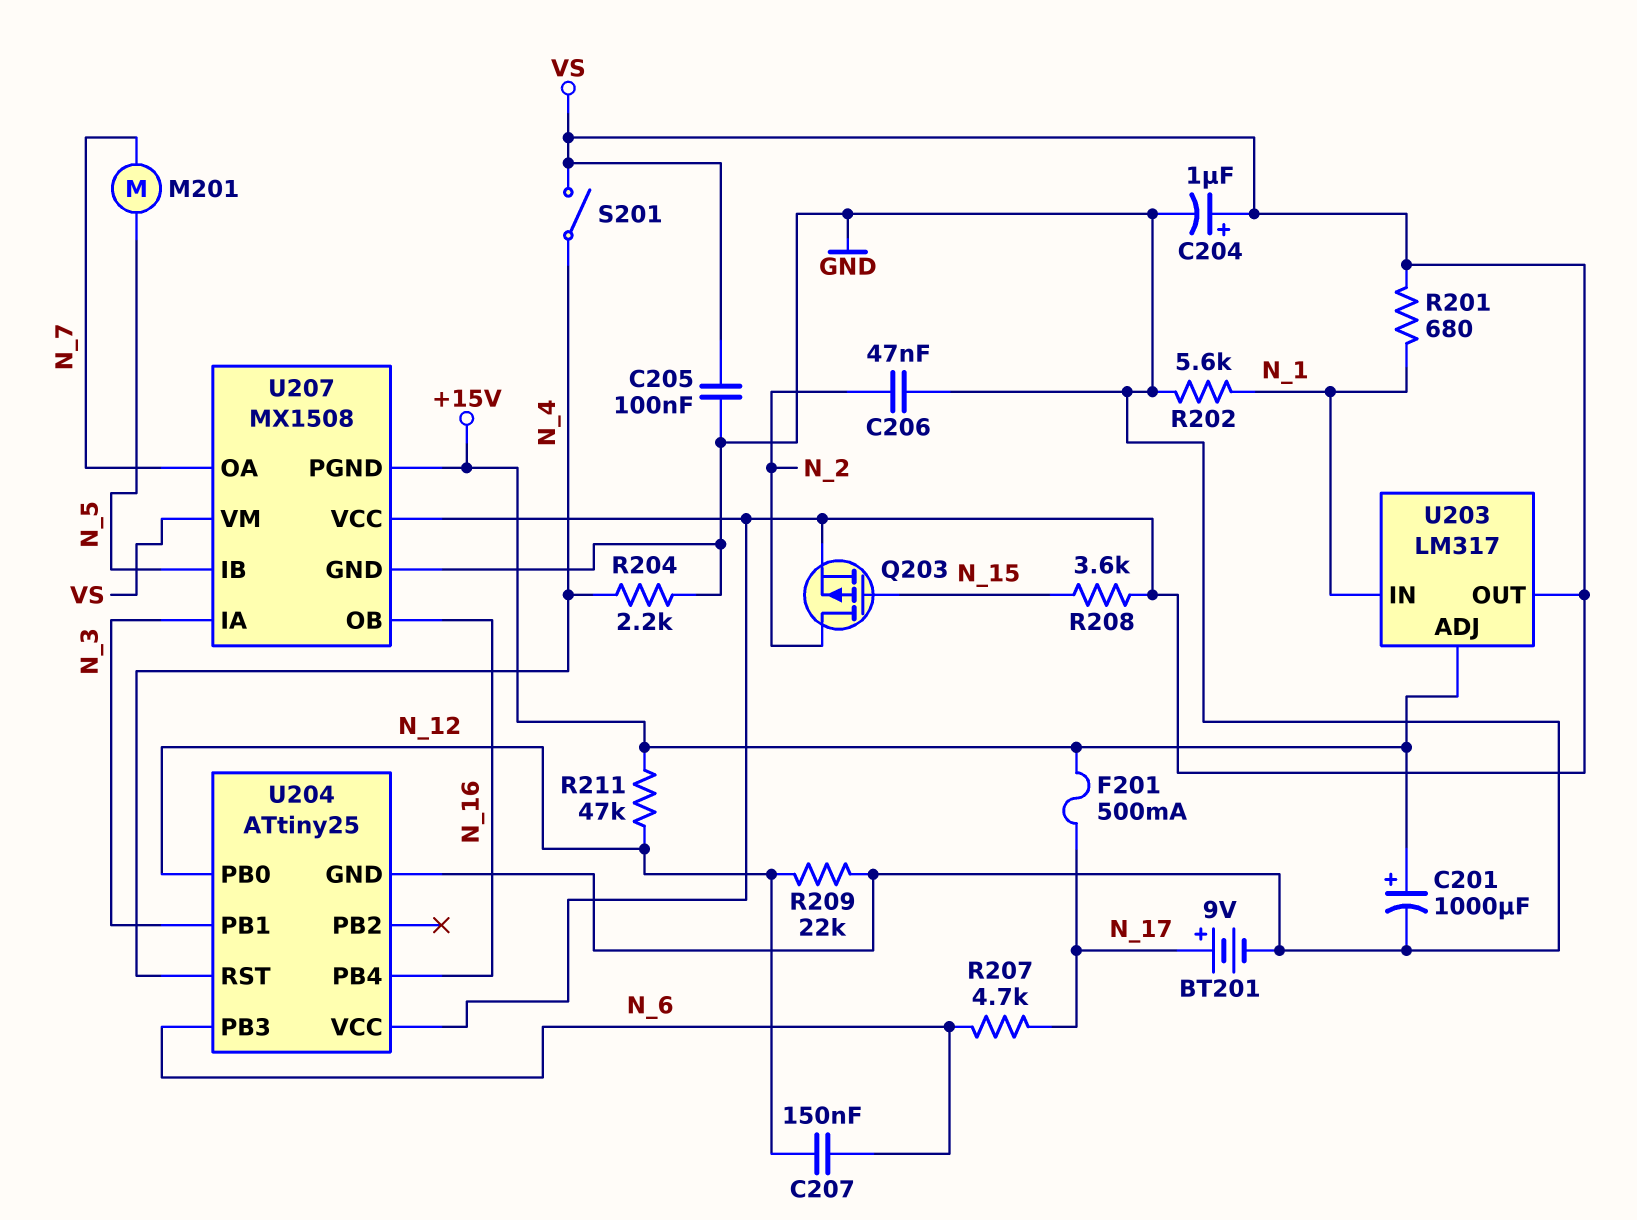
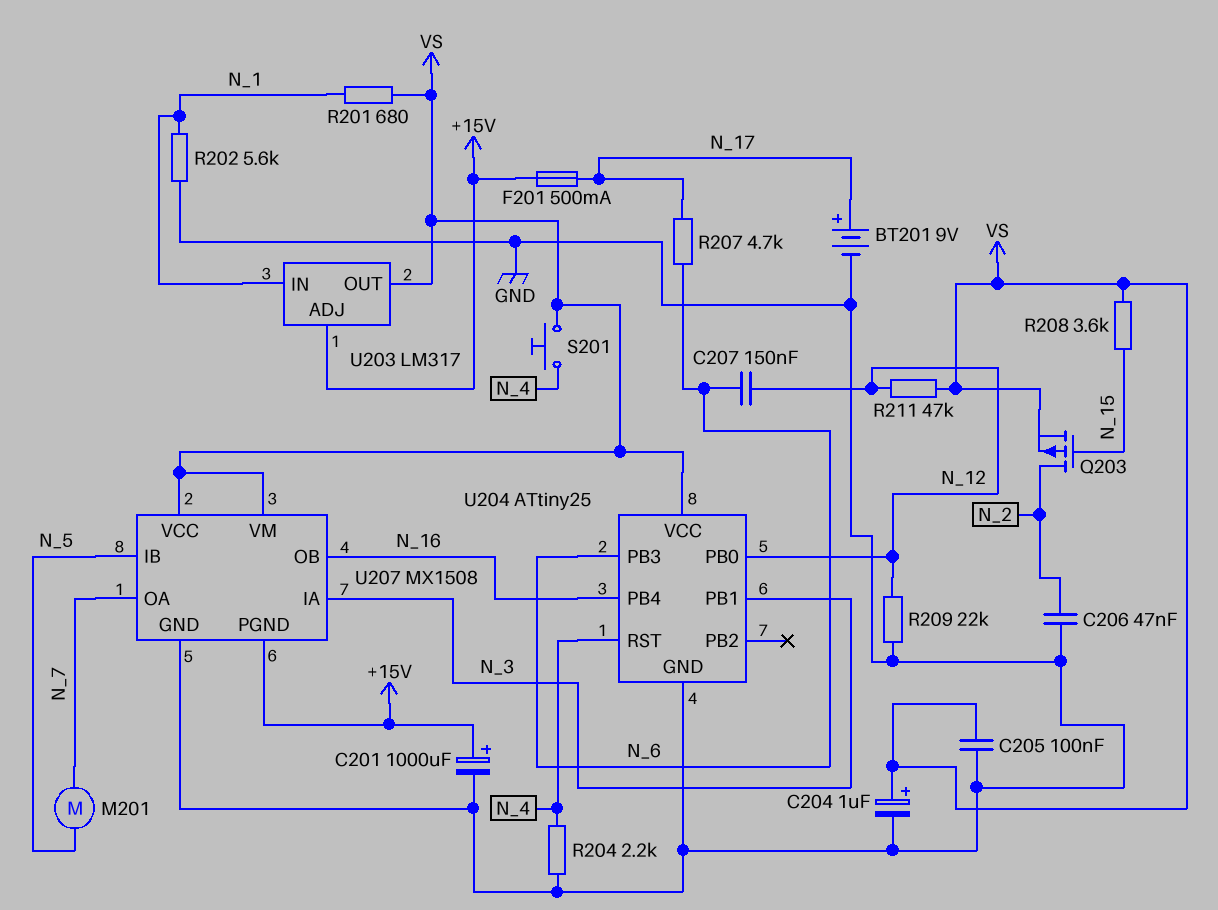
R211: 47k (+15V, N_12) -> 47k (N_12, VS)
S201: switch (N_4, VS) -> button (N_4, VS)

